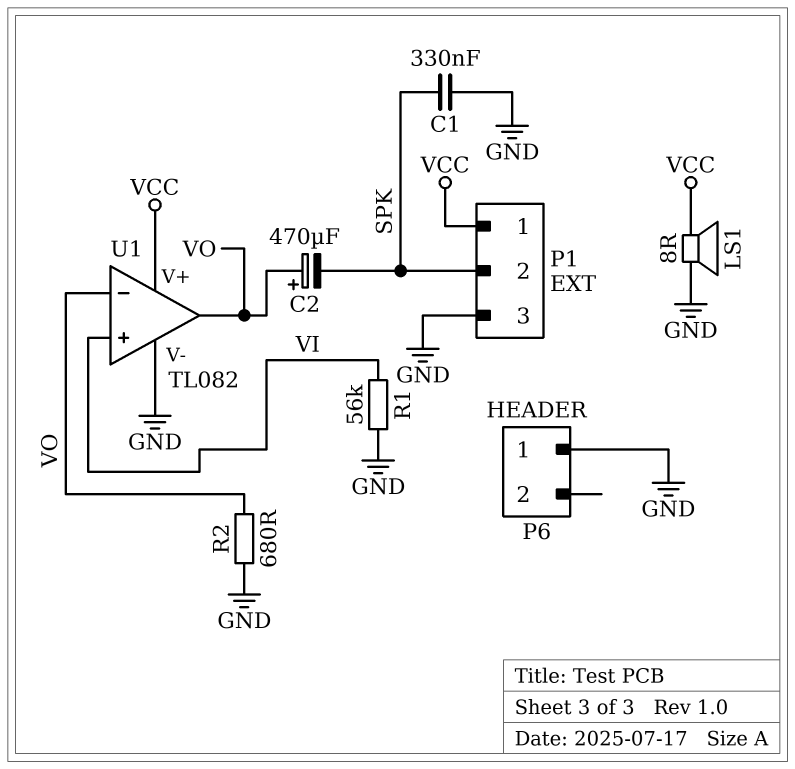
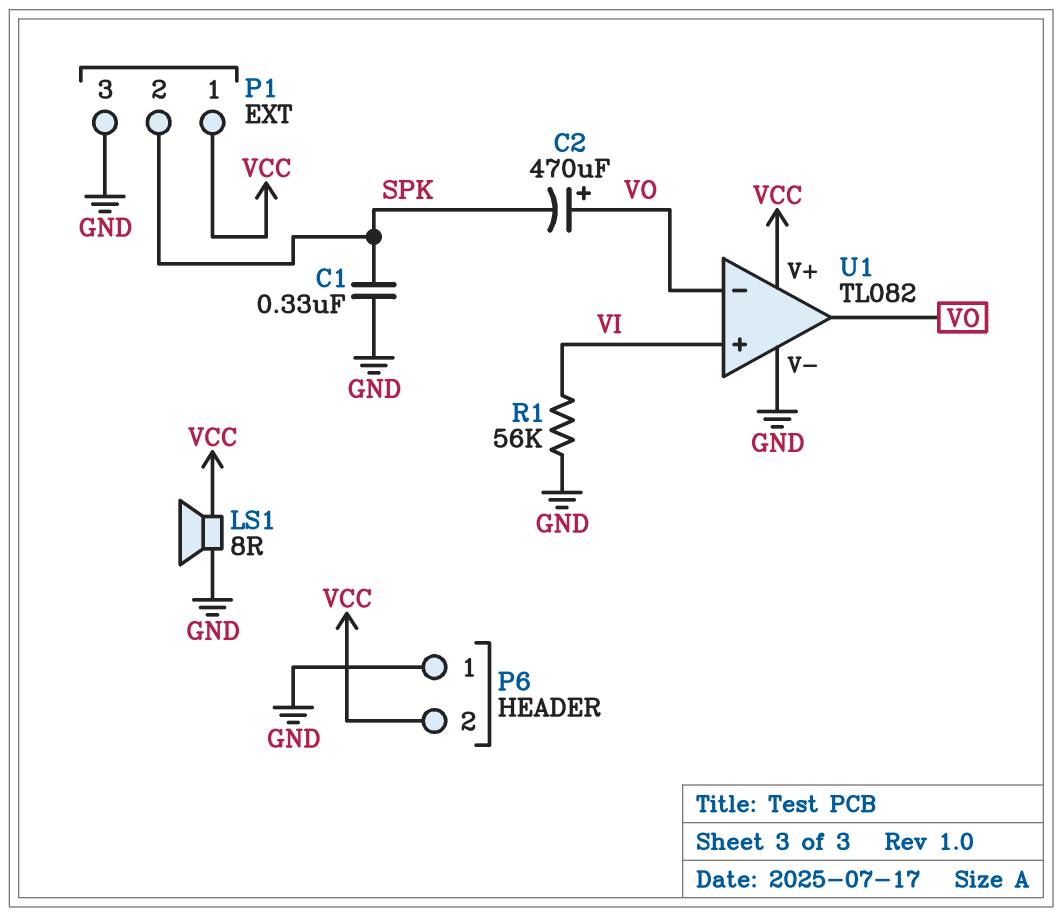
P6 pin 2: none -> VCC
R2: 680 (GND, VO) -> none

